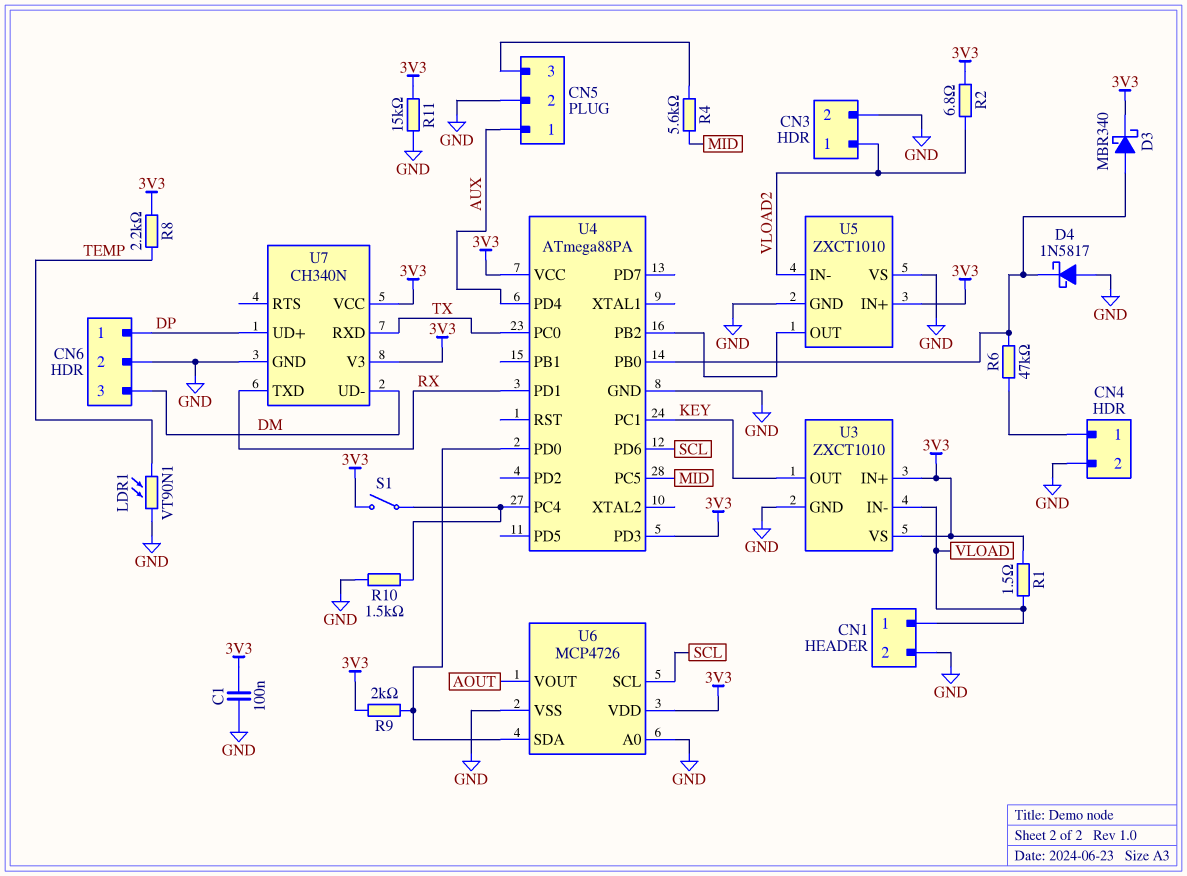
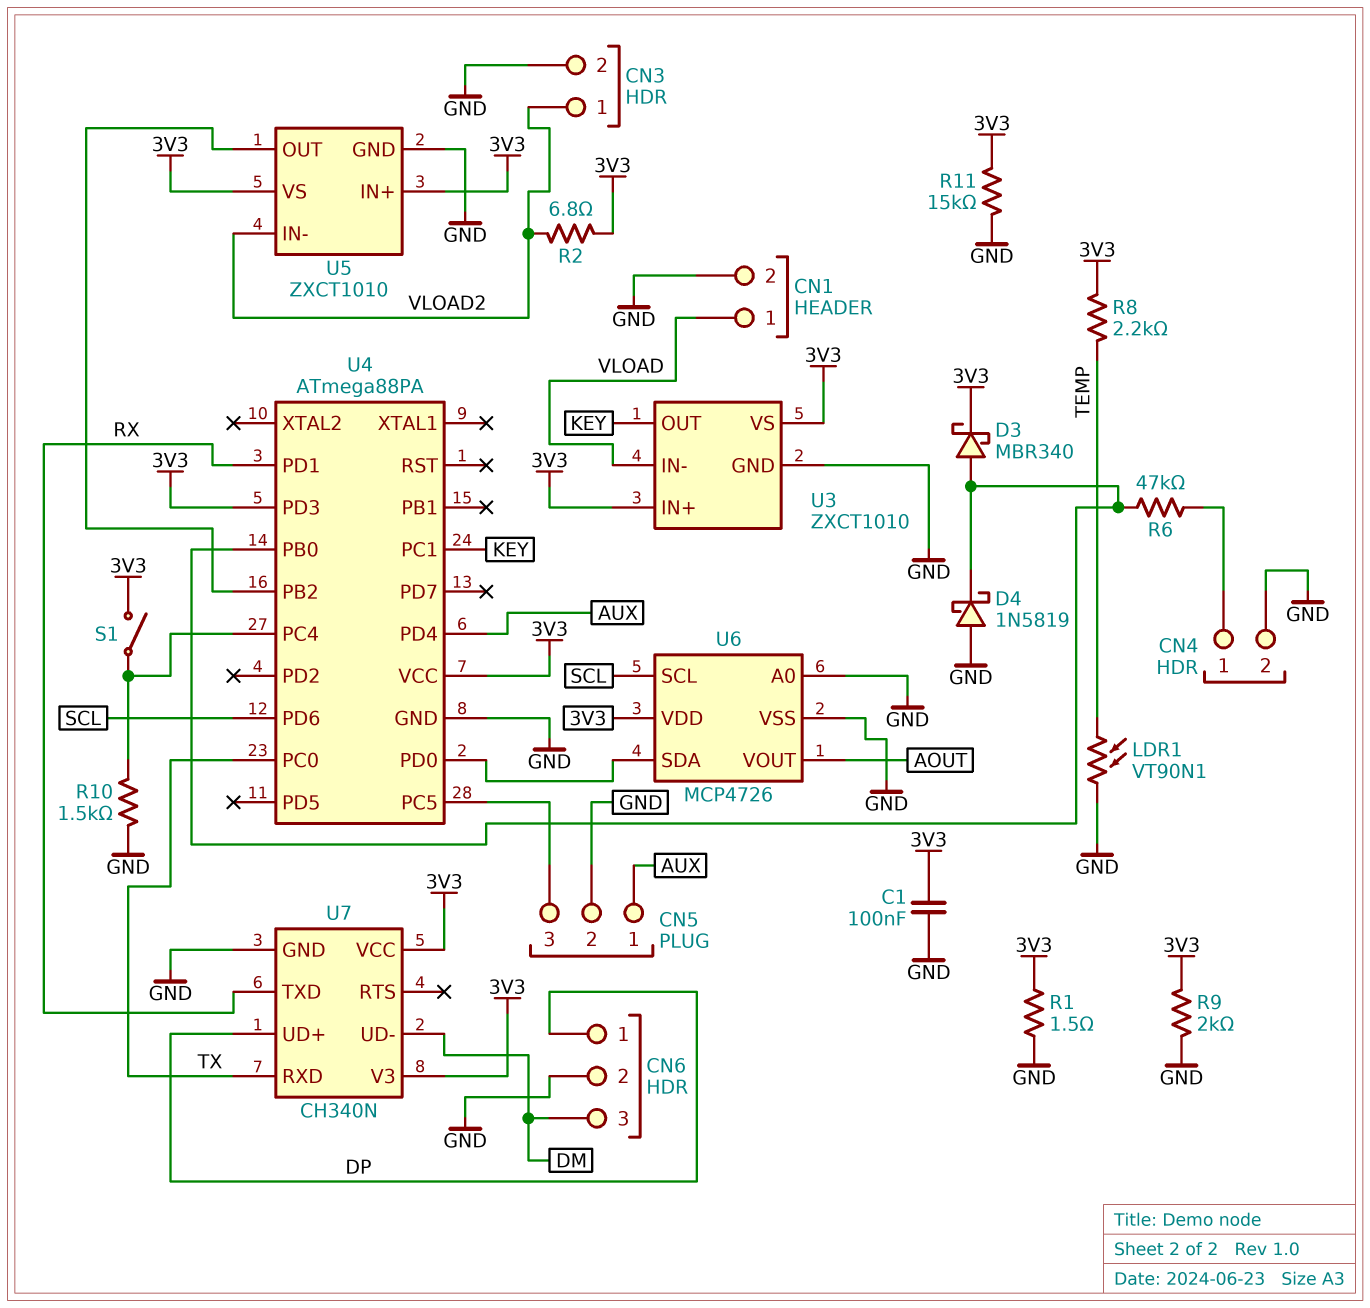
D4: schottky 1N5817 (A GND, K U4/PB0) -> schottky 1N5819 (A GND, K U4/PB0)
R1: 1.5 (3V3, VLOAD) -> 1.5 (3V3, GND)
R4: 5.6k (CN5/3, MID) -> none
R9: 2k (3V3, U4/PD0) -> 2k (3V3, GND)
U4 pin PC5: MID -> CN5/3
U5 pin VS: GND -> 3V3

